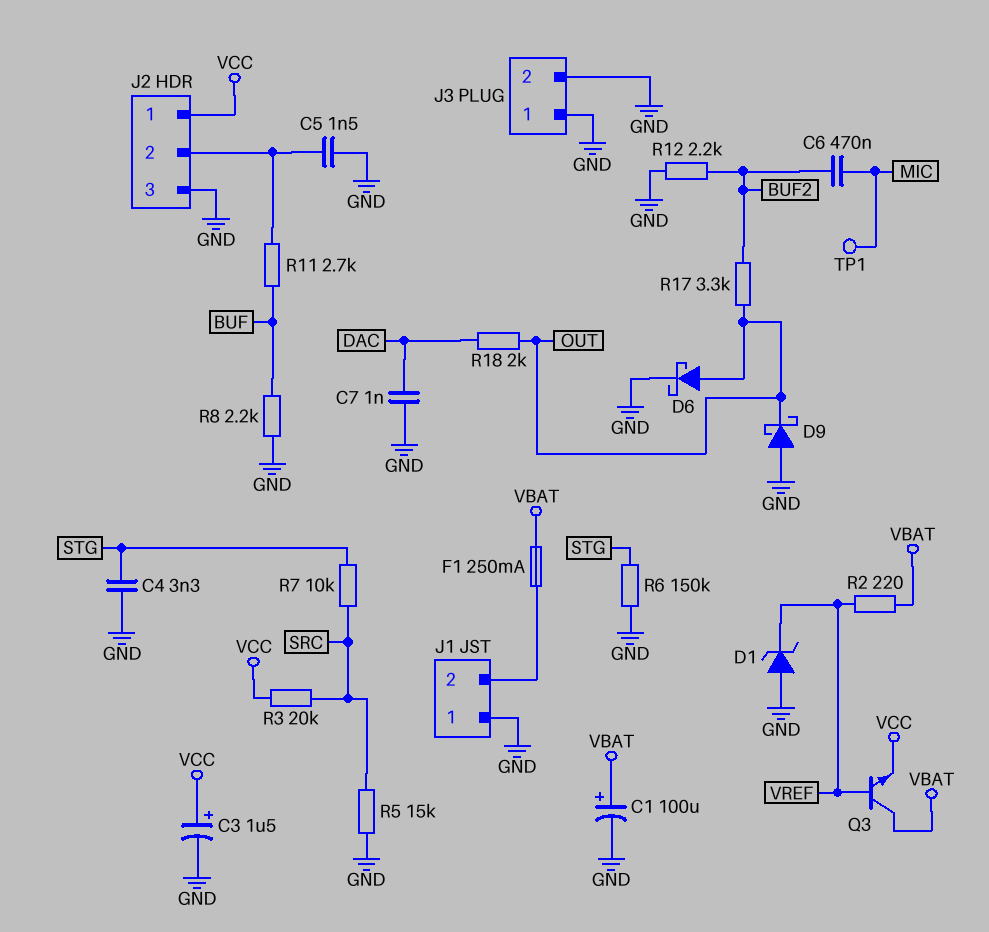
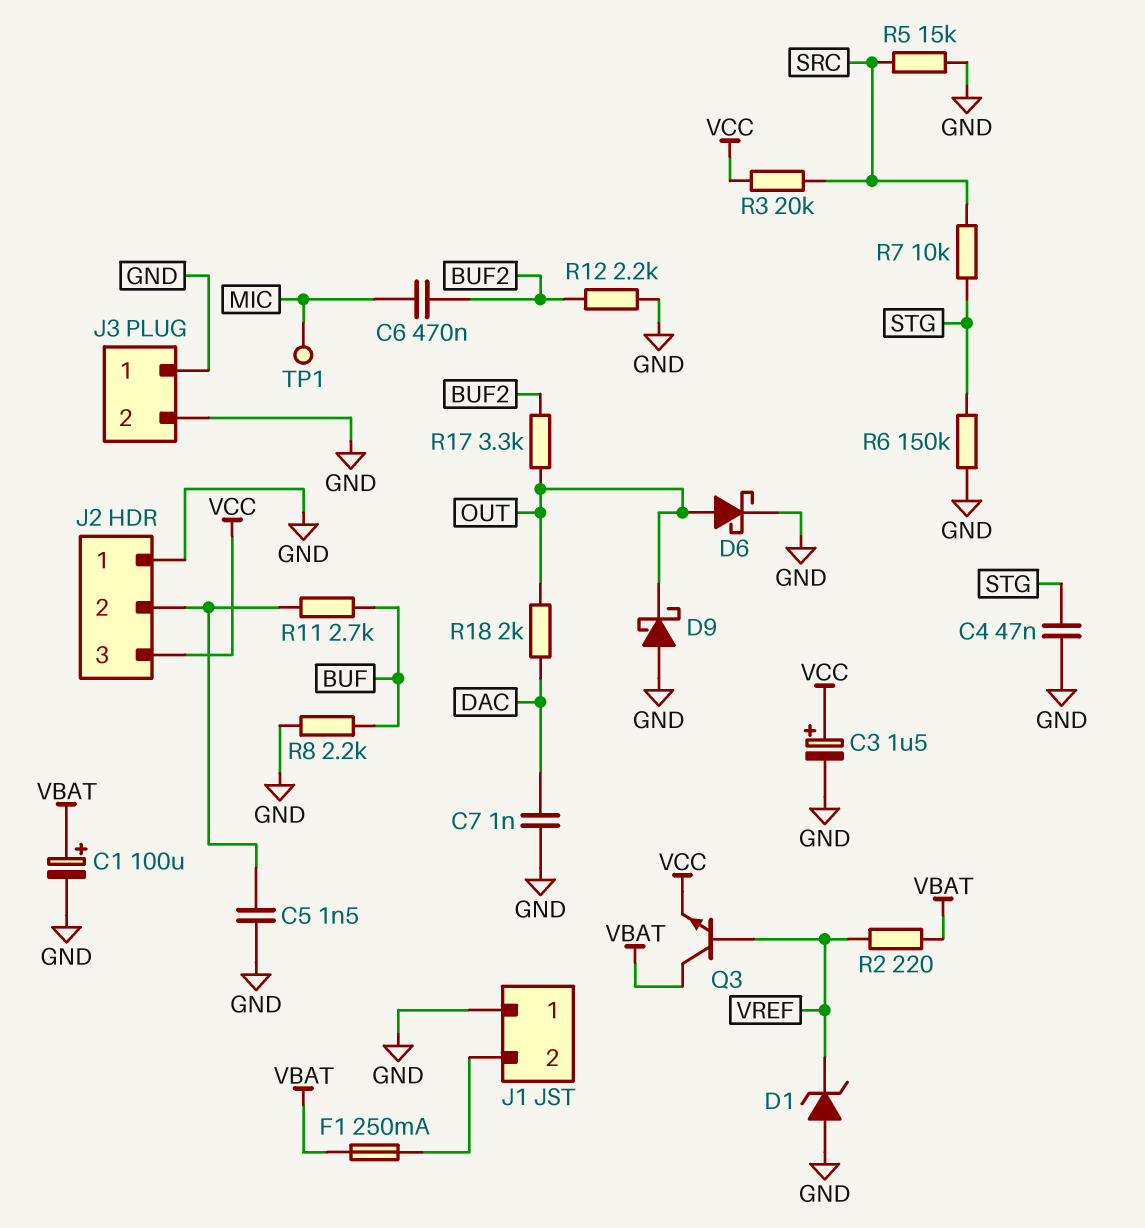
C4: 3.3nF (GND, STG) -> 47nF (GND, STG)
J2 pin 1: VCC -> GND
J2 pin 3: GND -> VCC

